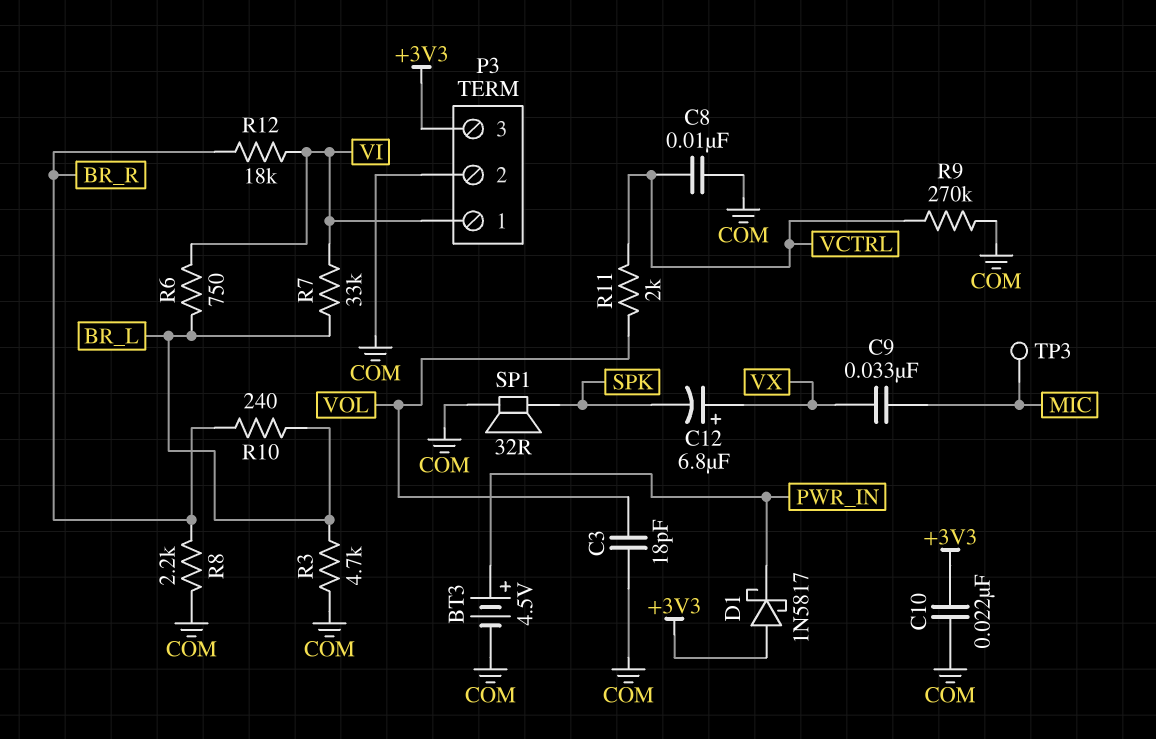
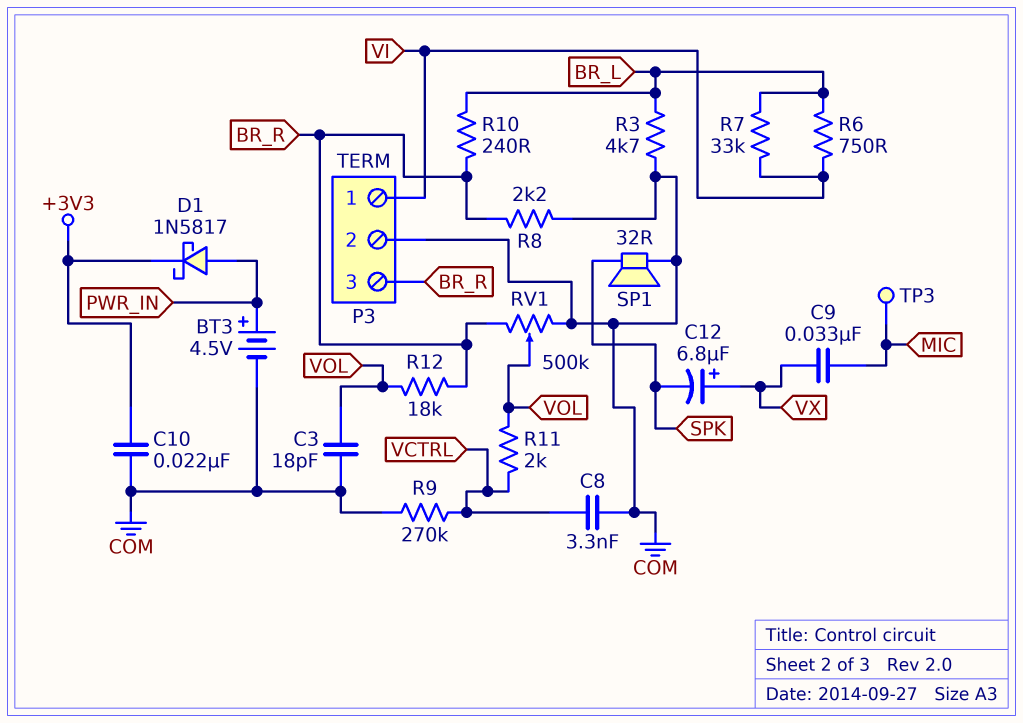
C8: 10nF (COM, VCTRL) -> 3.3nF (COM, VCTRL)
D1: schottky 1N5817 (A +3V3, K PWR_IN) -> schottky 1N5817 (A PWR_IN, K +3V3)
P3 pin 3: +3V3 -> BR_R
R12: 18k (BR_R, VI) -> 18k (BR_R, VOL)
RV1: none -> 500k (BR_R, COM, wiper VOL)

